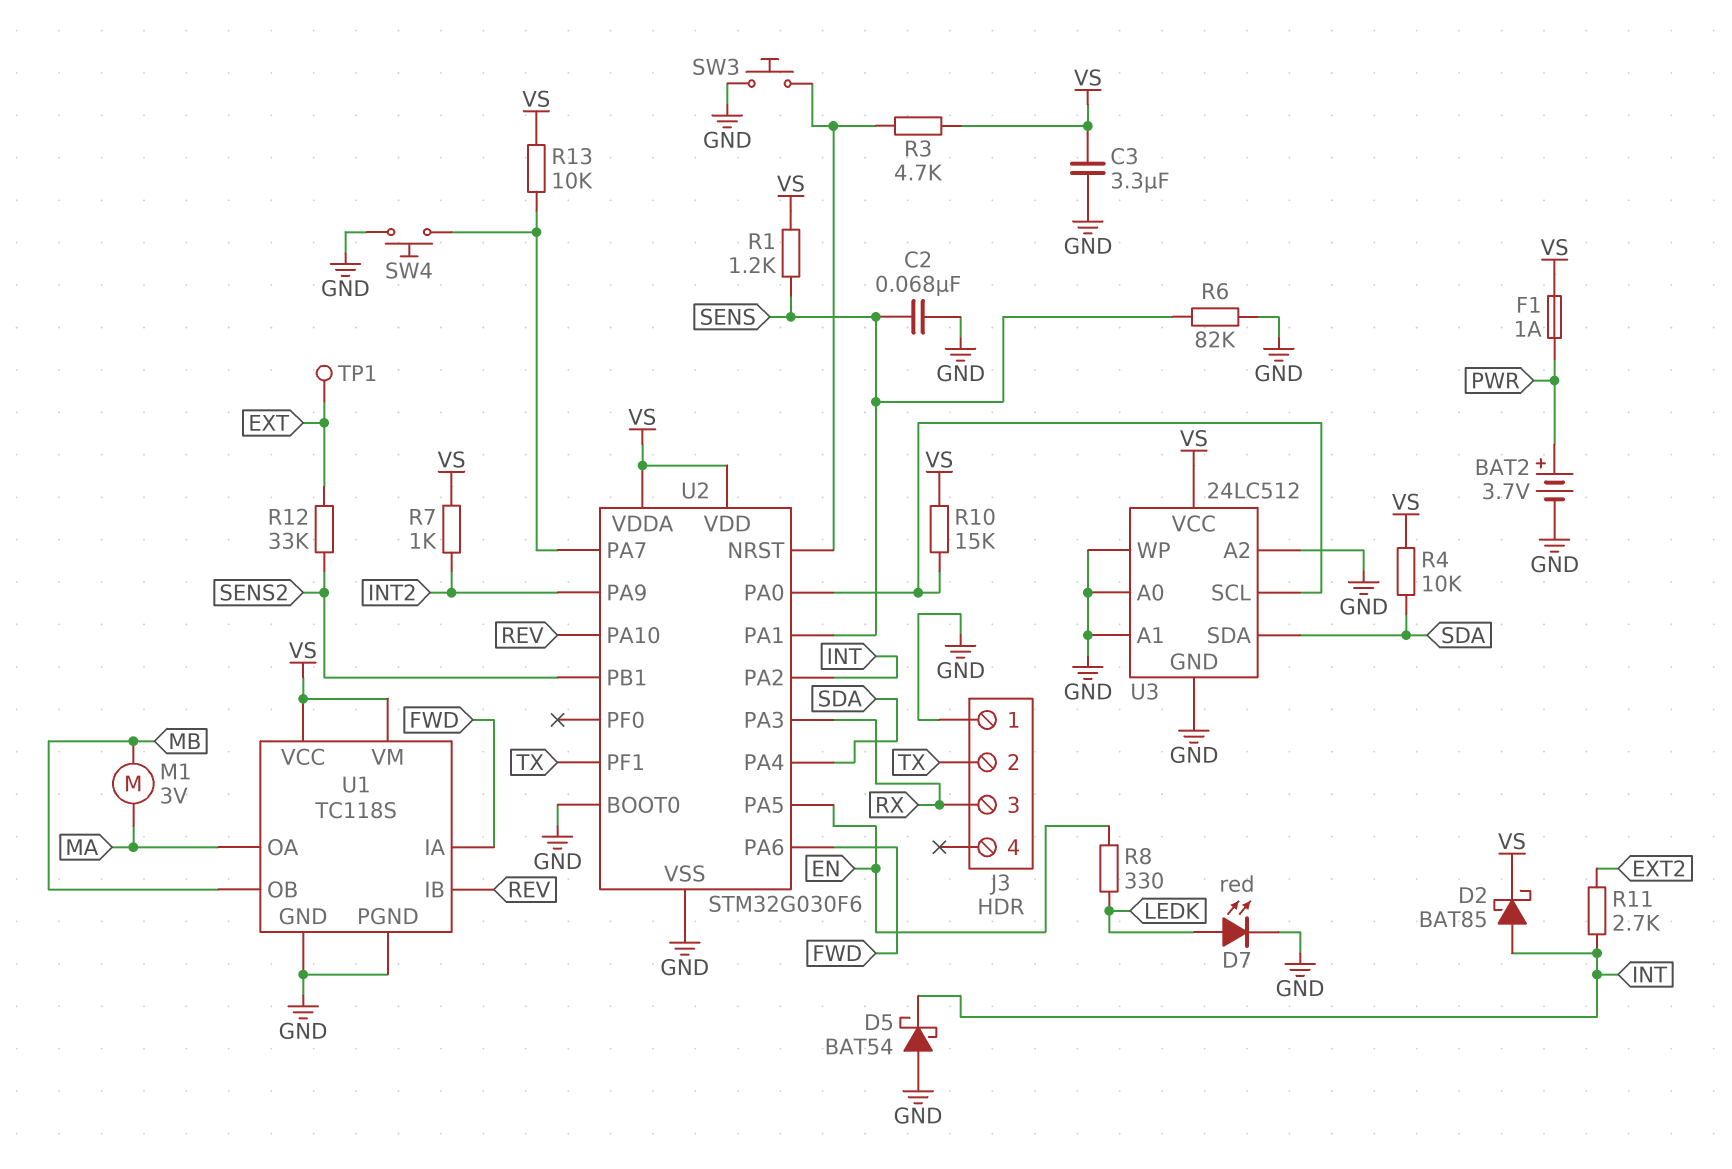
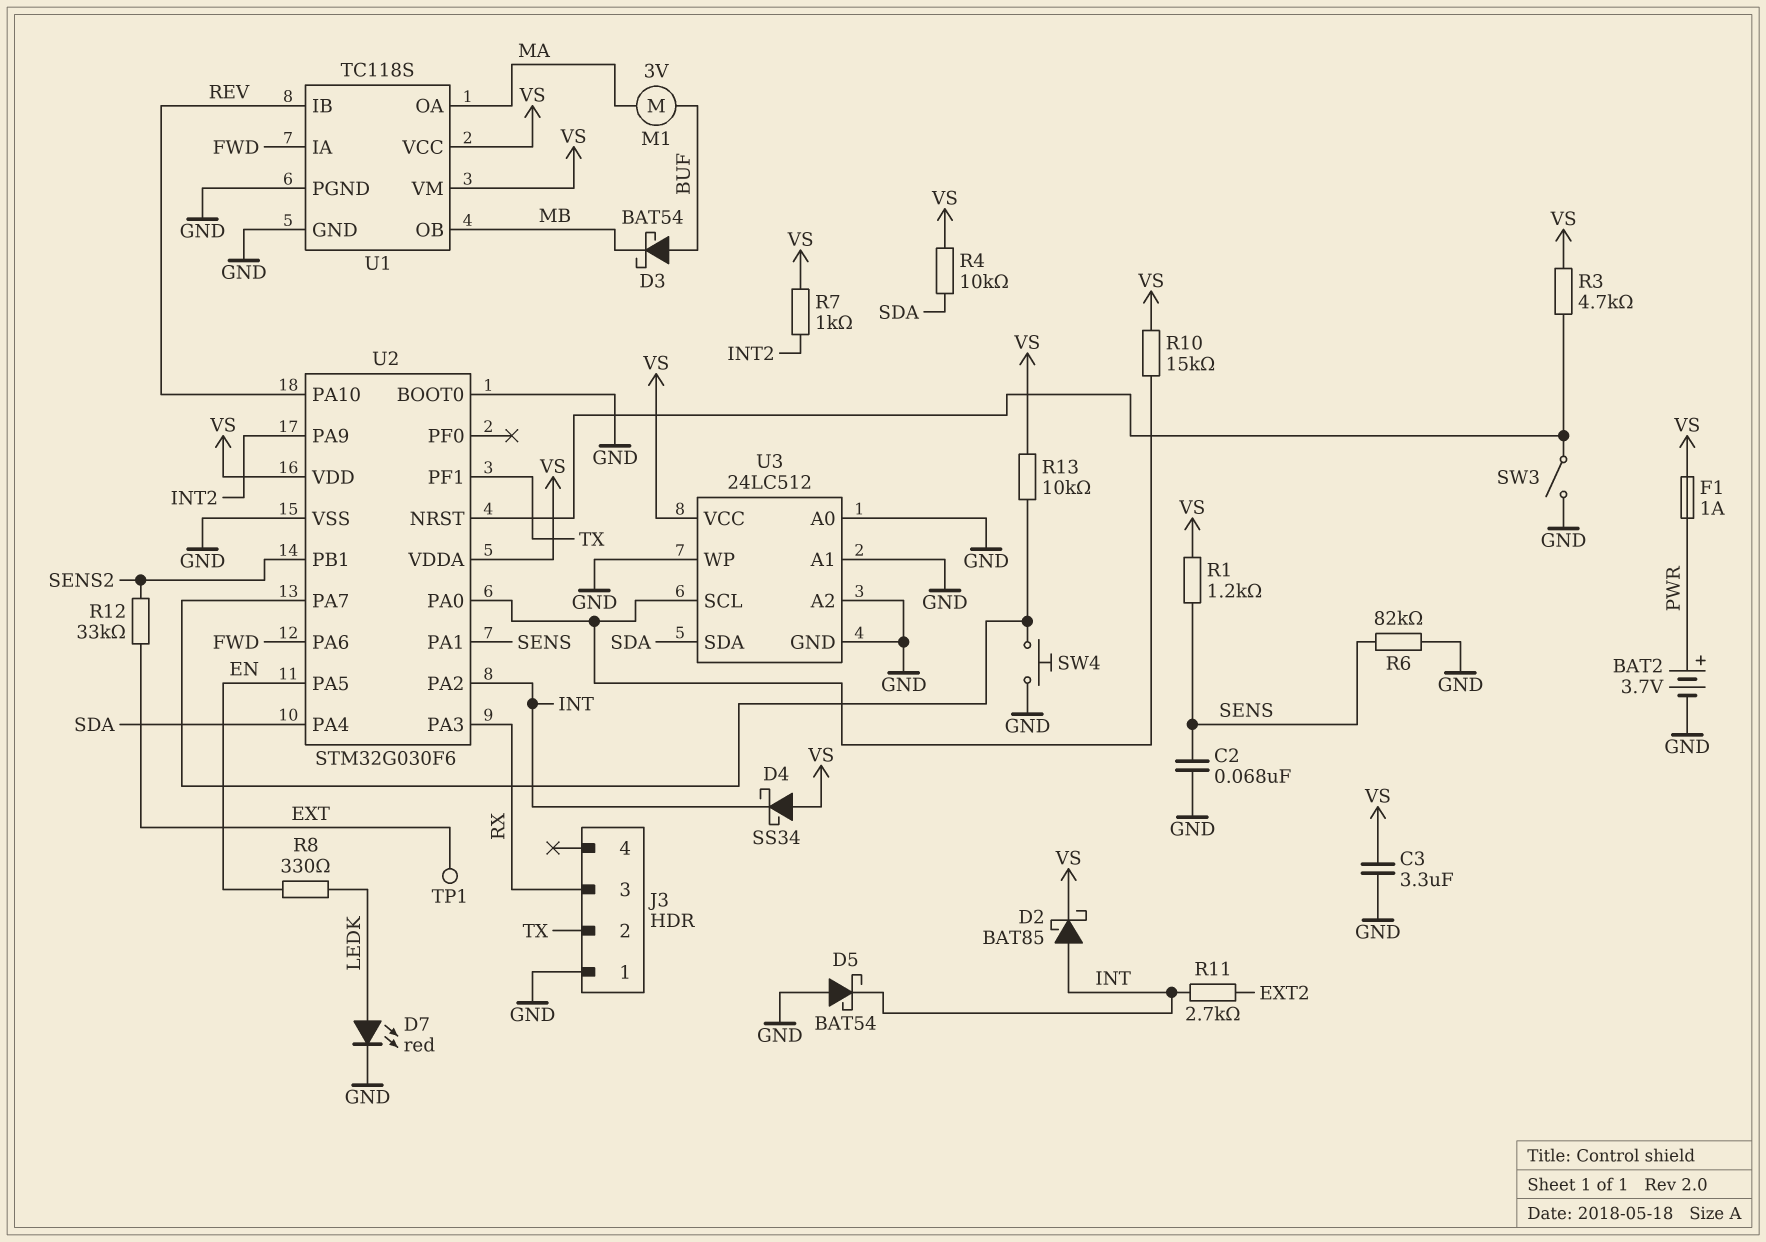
D3: none -> schottky BAT54 (A BUF, K MB)
D4: none -> schottky SS34 (A VS, K INT)
M1: motor 3V (MA, MB) -> motor 3V (BUF, MA)
SW3: button (GND, U2/NRST) -> switch (GND, U2/NRST)

